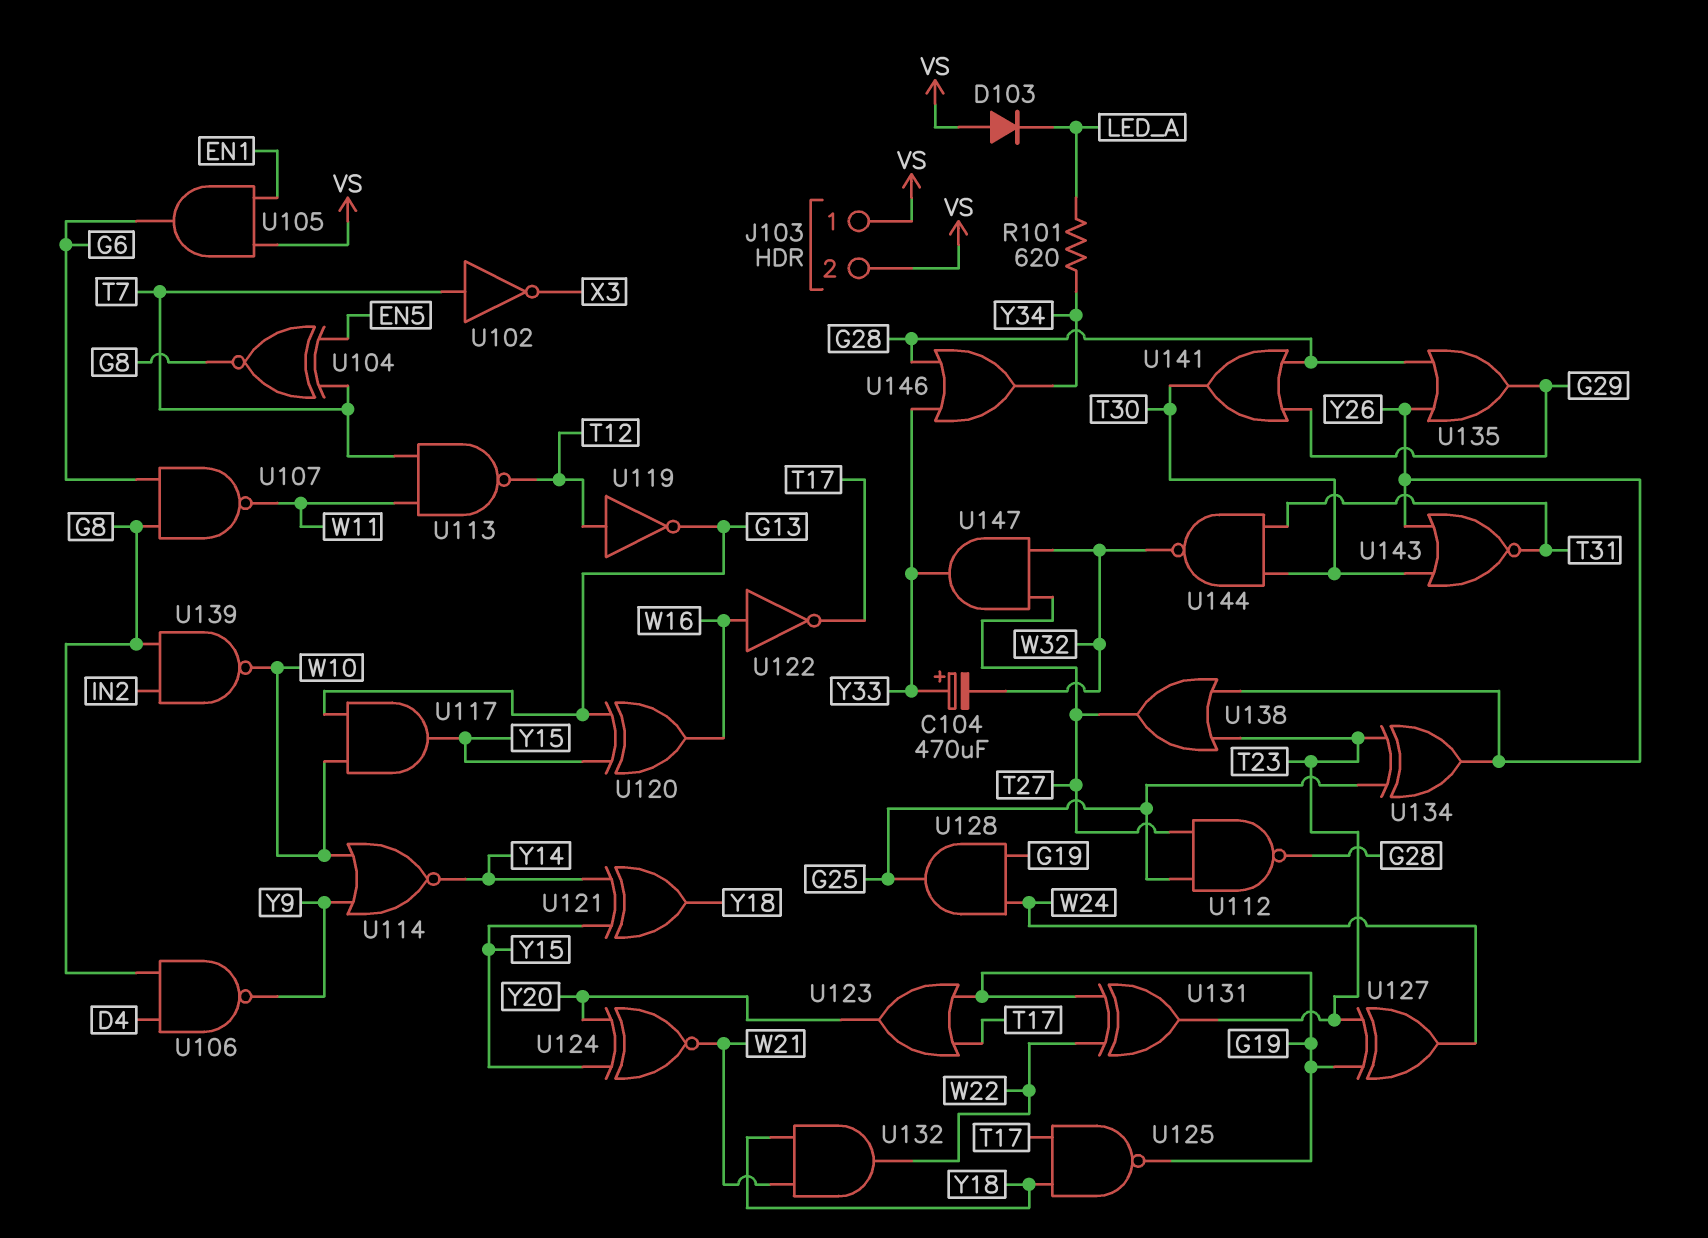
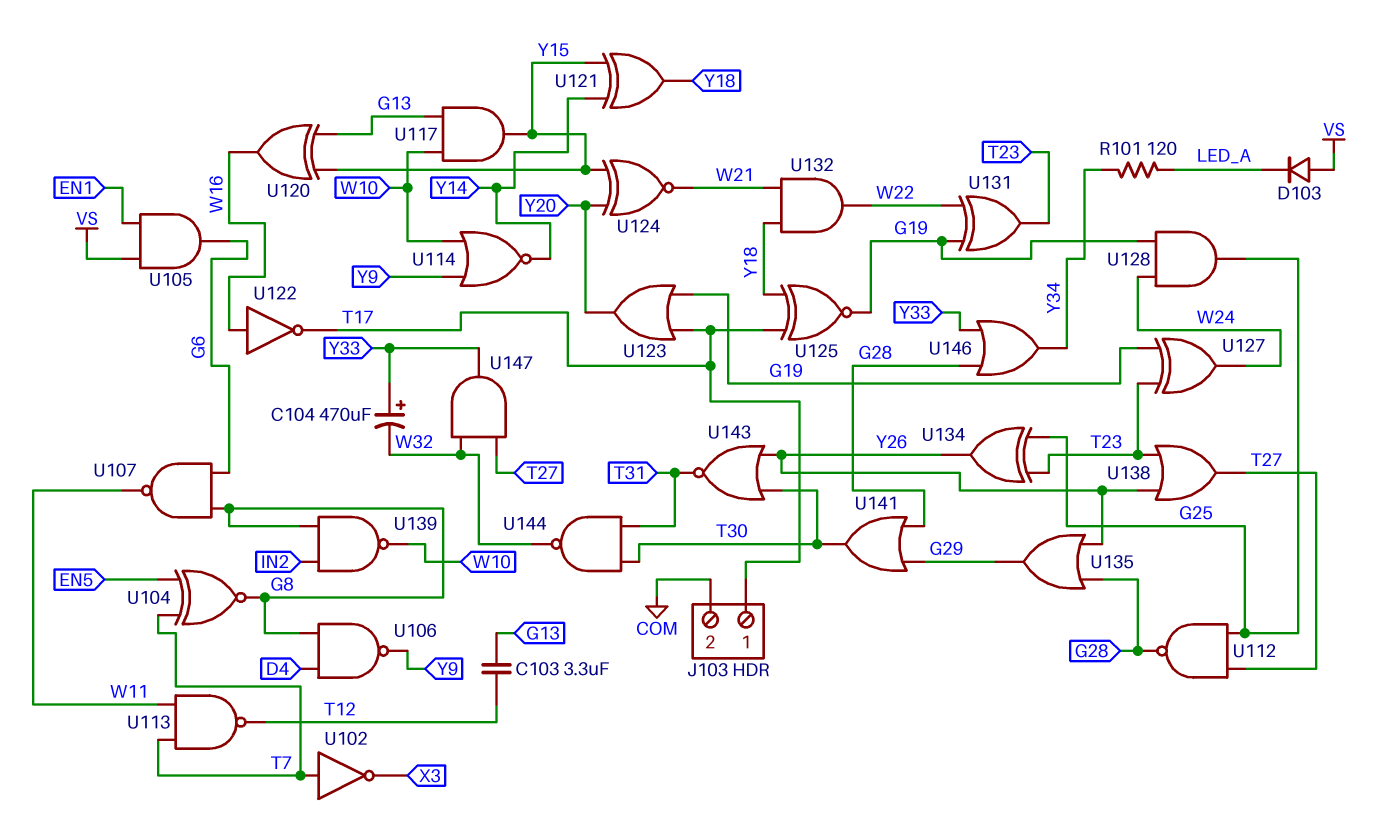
C103: none -> 3.3uF (G13, T12)
J103 pin 1: VS -> T17
J103 pin 2: VS -> COM
R101: 620 (LED_A, Y34) -> 120 (LED_A, Y34)
U119: NOT (in T12, out G13) -> none
U125: NAND (in T17, in Y18, out G19) -> XNOR (in T17, in Y18, out G19)

